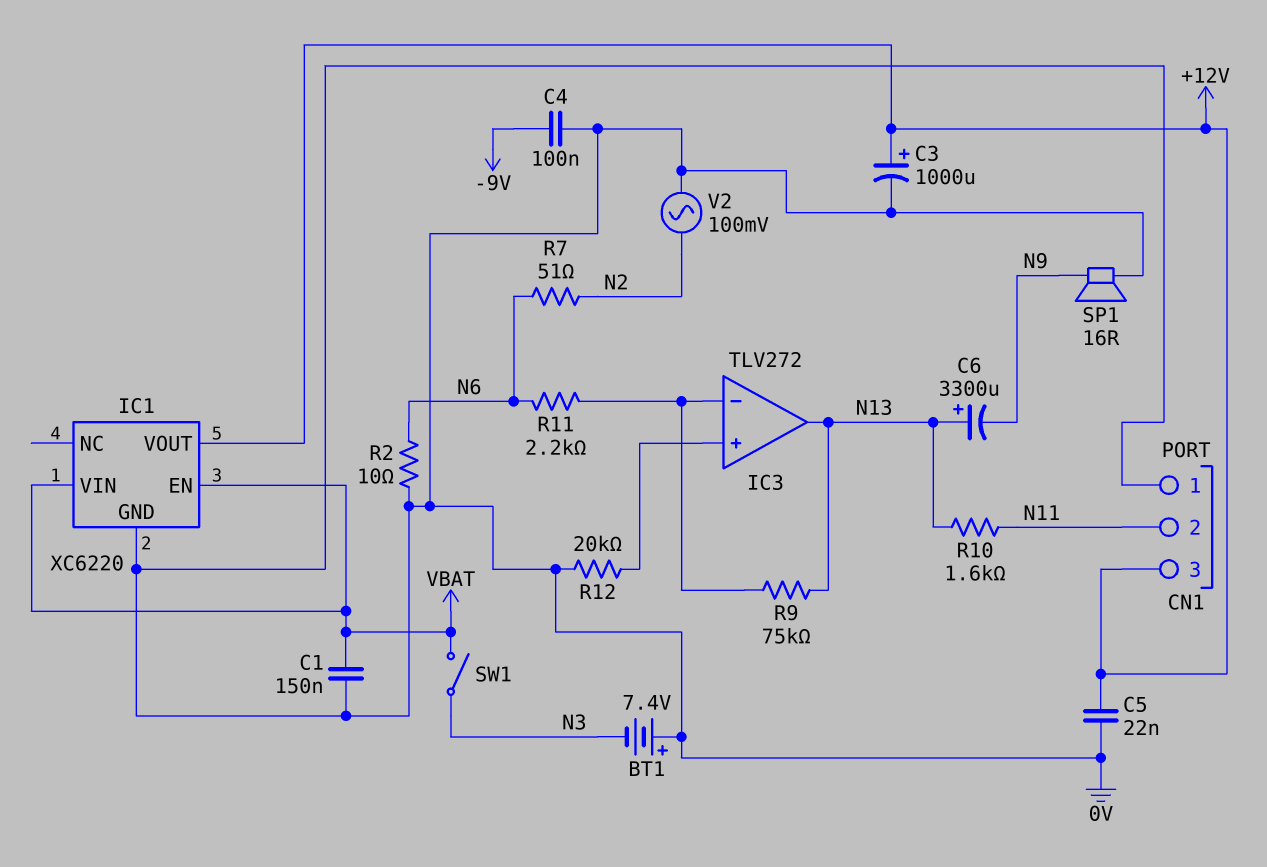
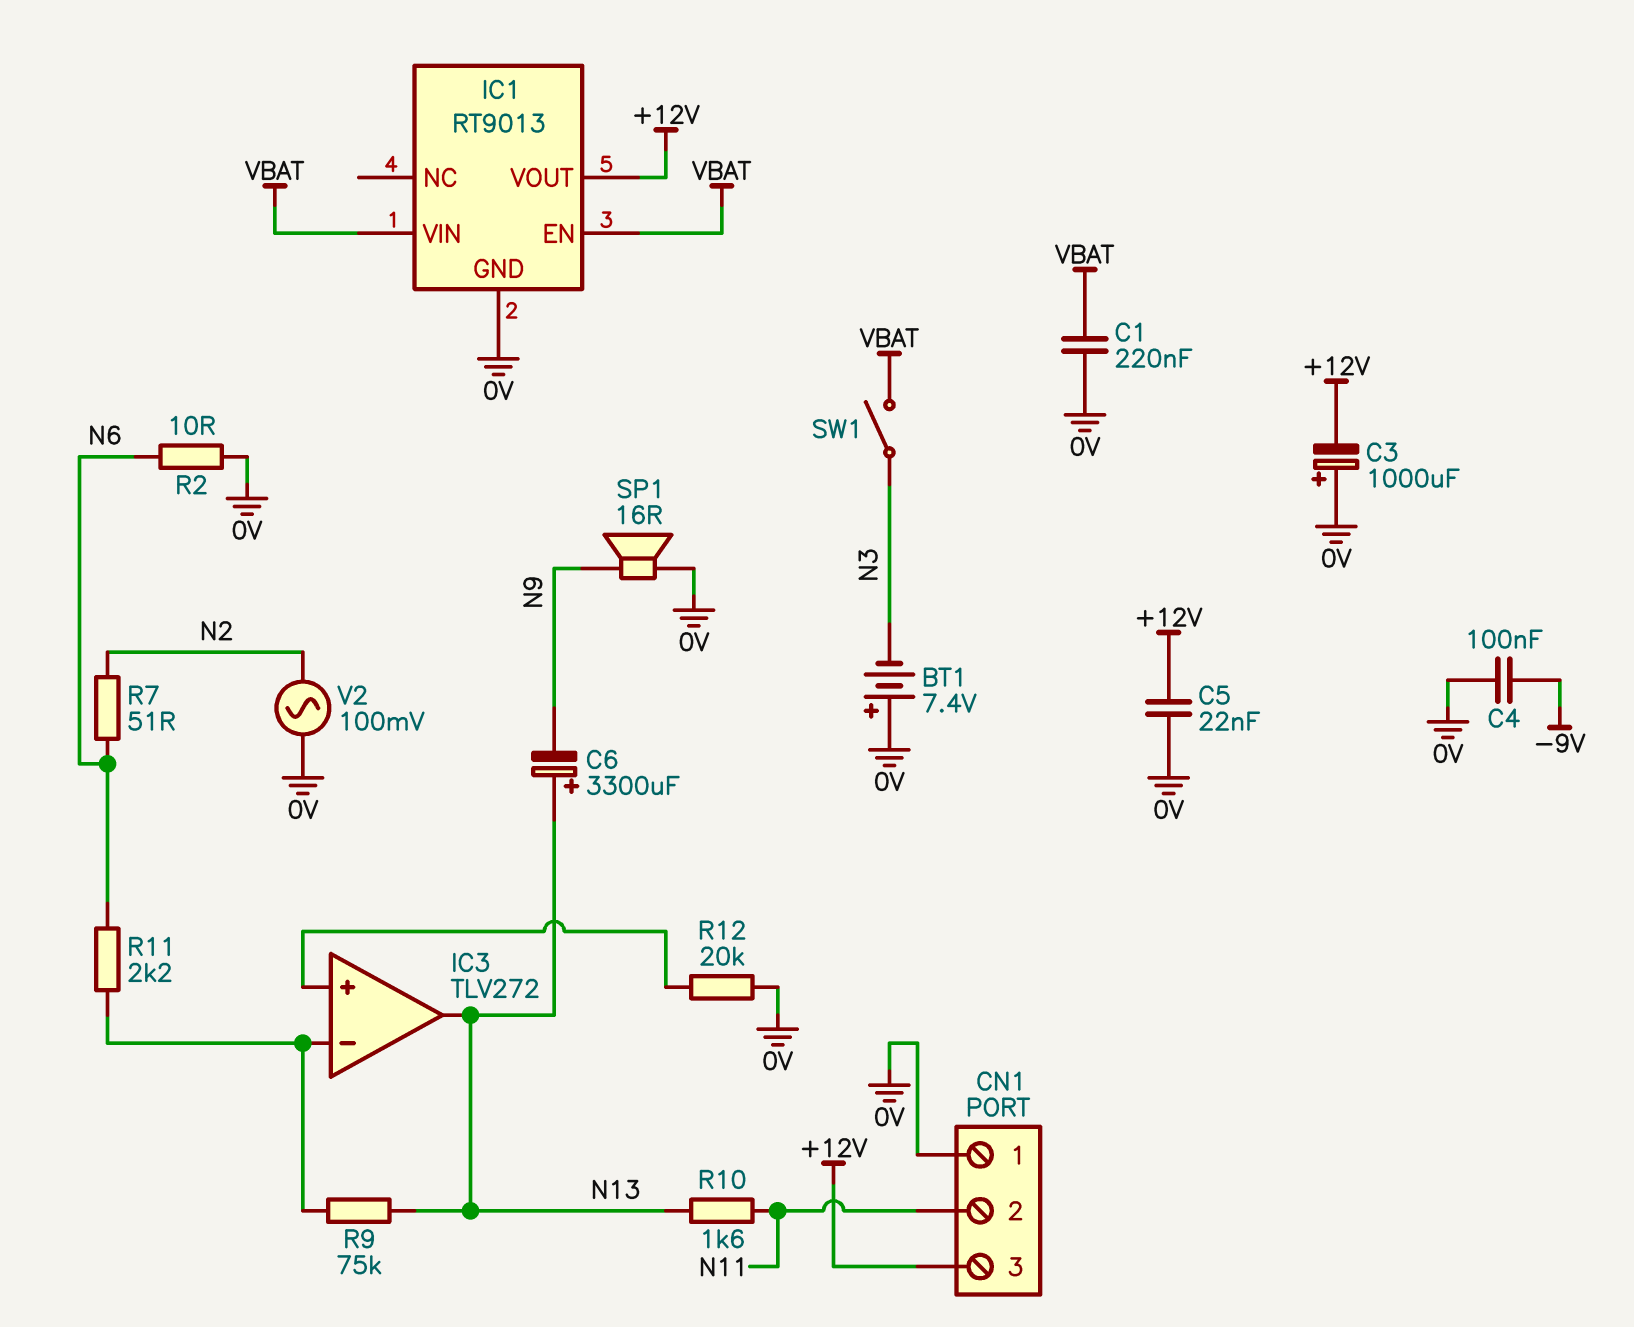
C1: 150nF (0V, VBAT) -> 220nF (0V, VBAT)
C3: 1000uF (plus +12V, minus 0V) -> 1000uF (plus 0V, minus +12V)
IC1: XC6220 -> RT9013

